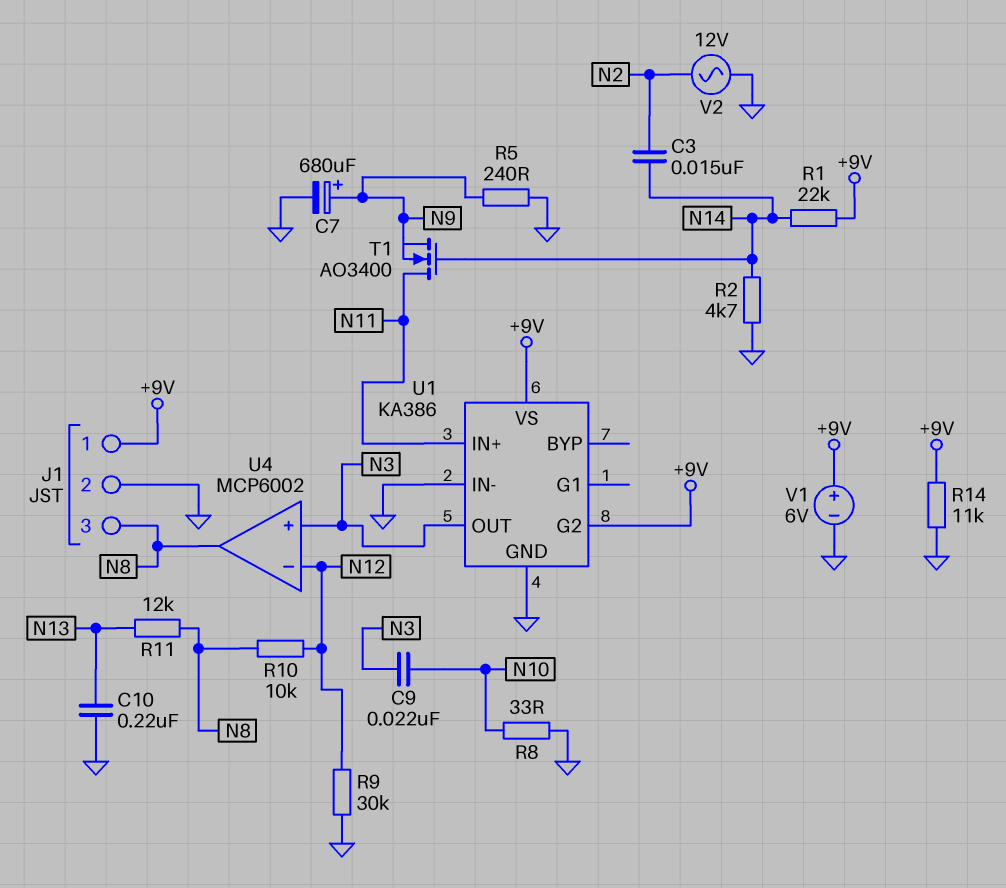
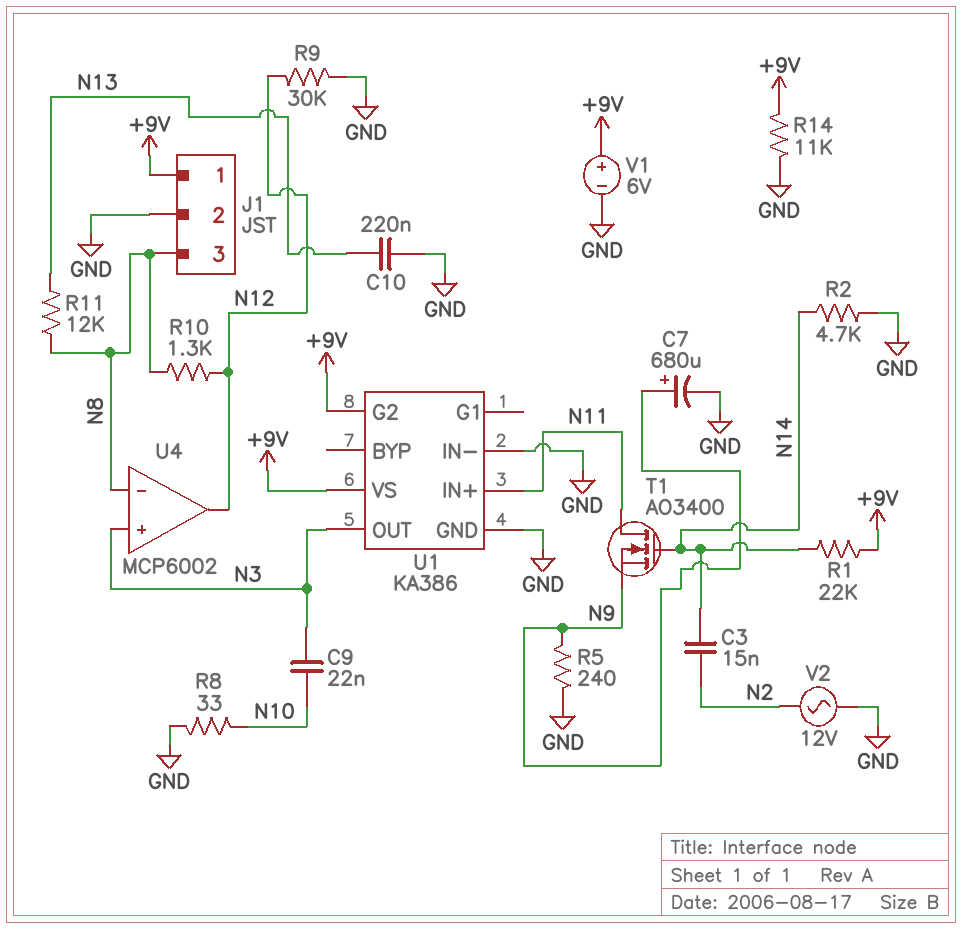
R10: 10k (N8, N12) -> 1.3k (N8, N12)
U4 pin in-: N12 -> N8
U4 pin out: N8 -> N12

